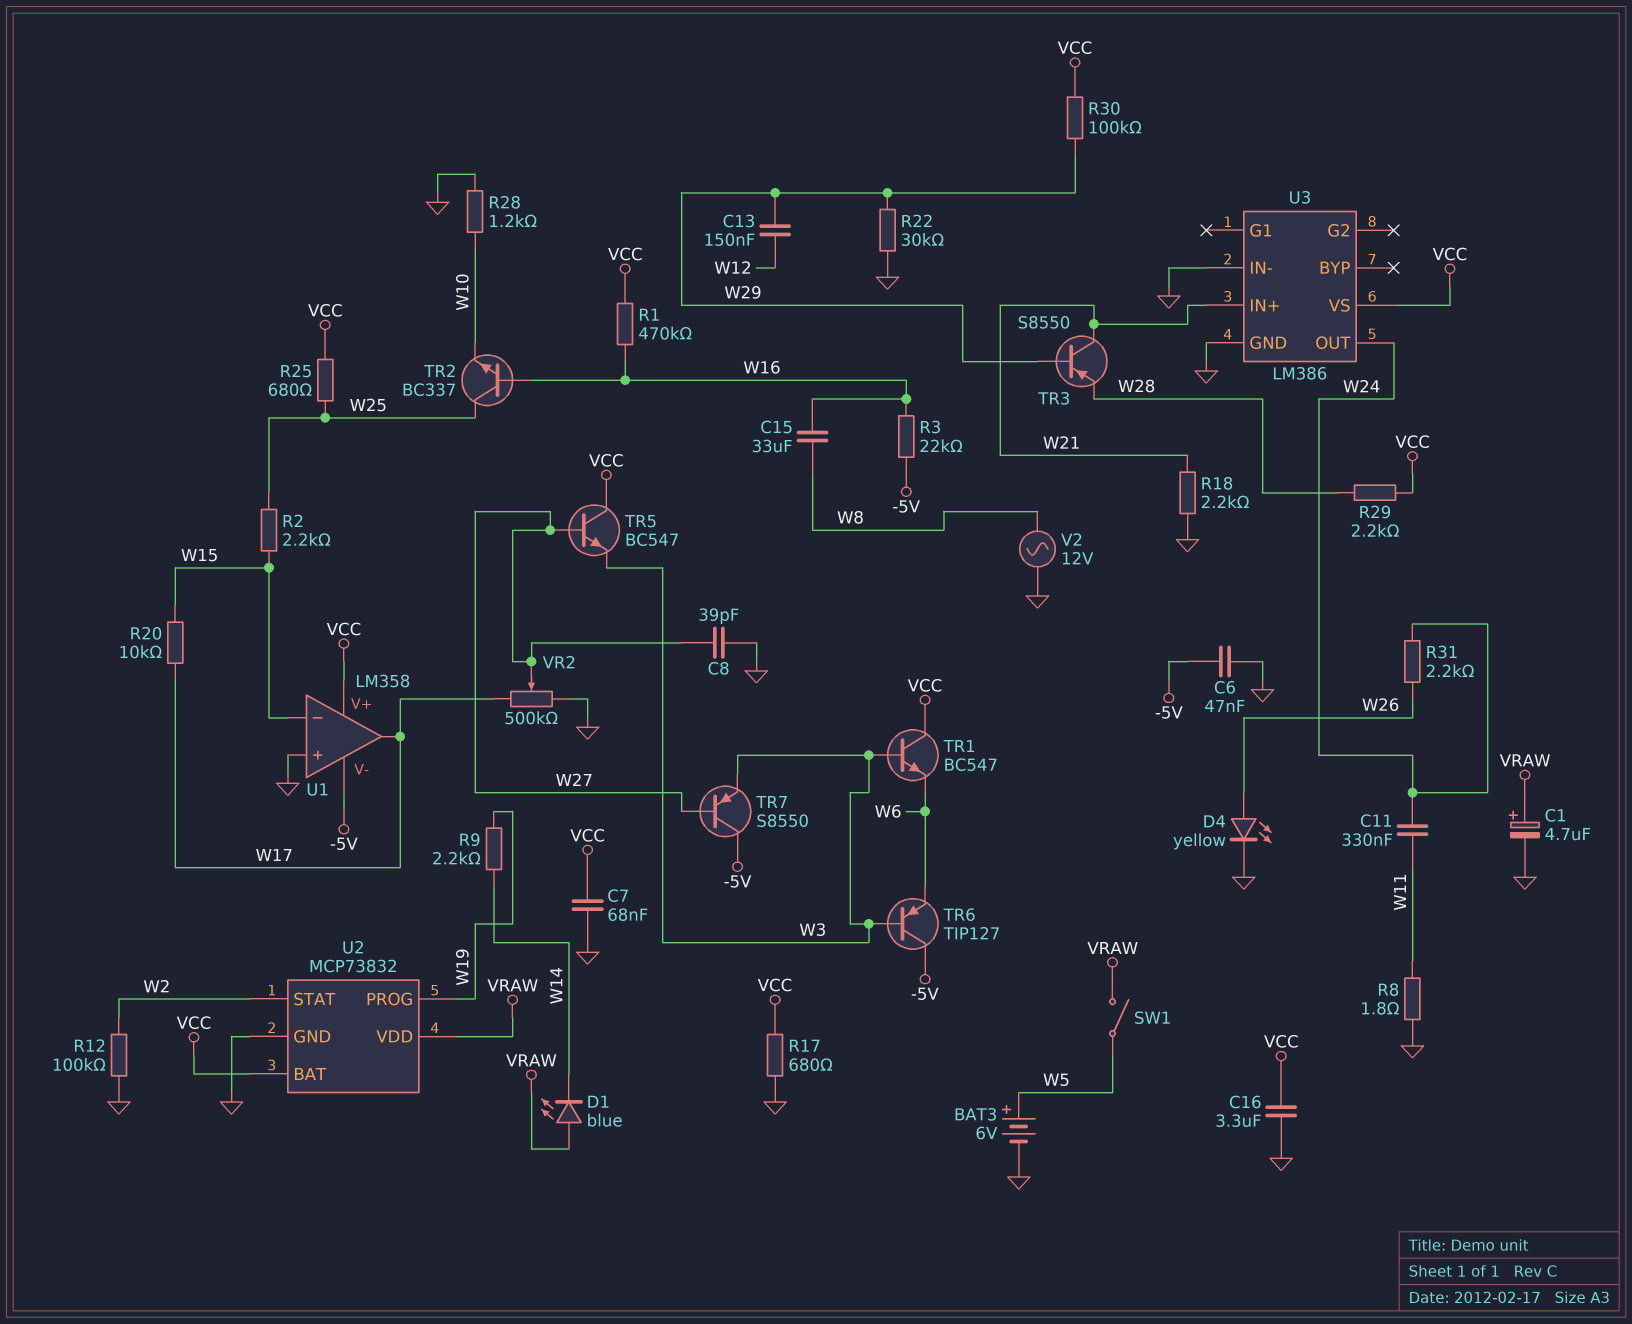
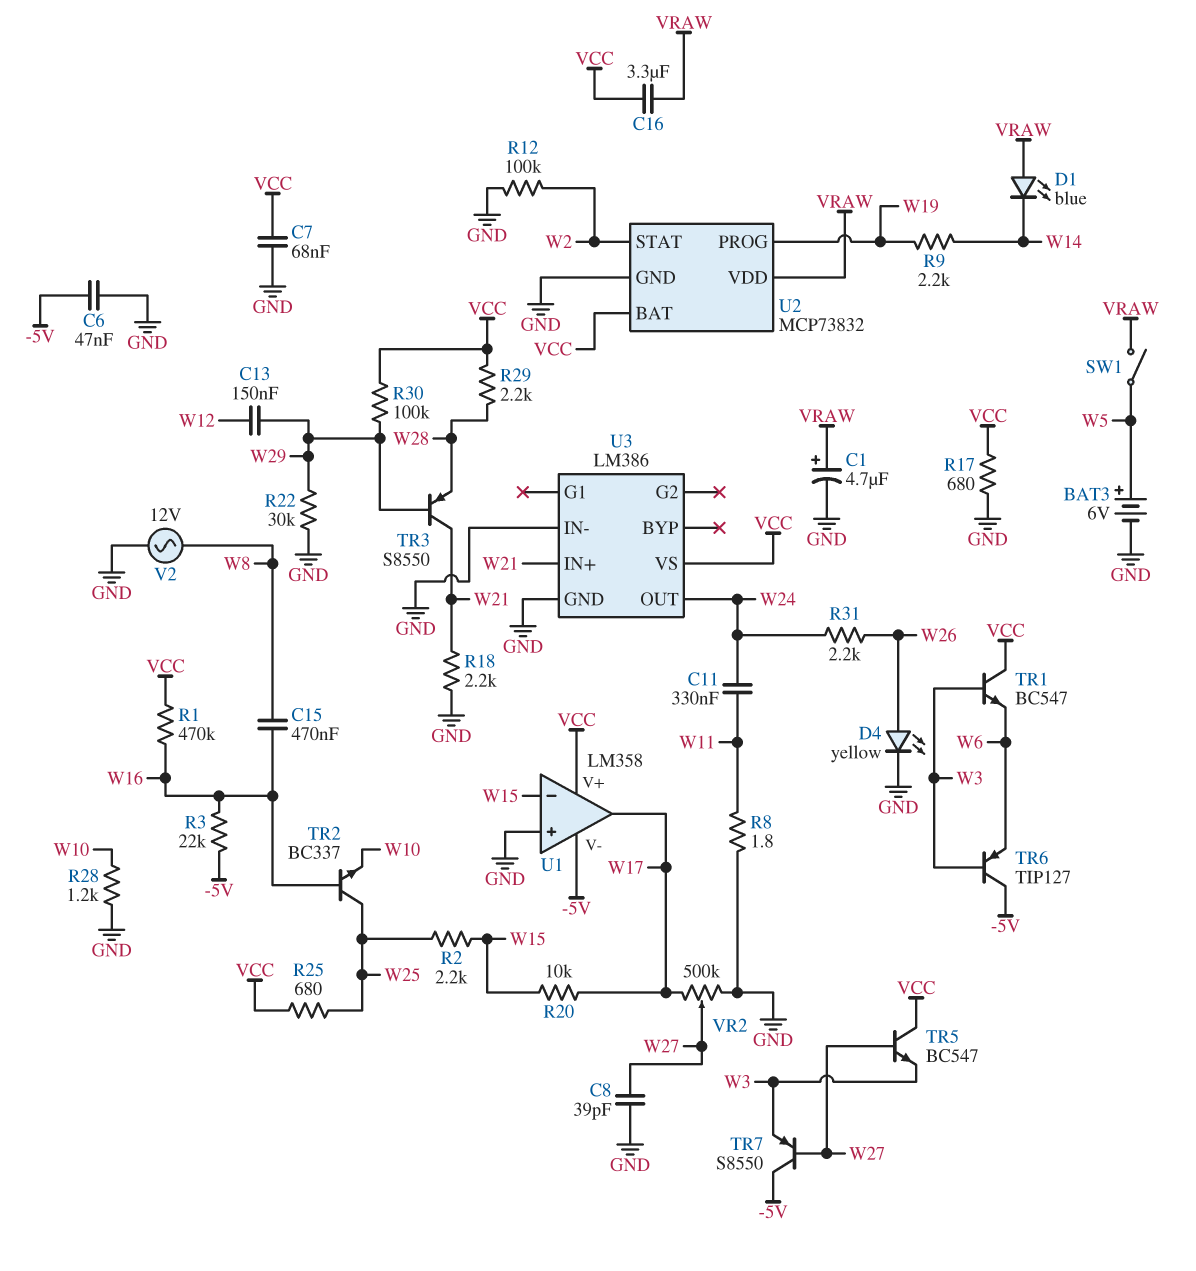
C15: 33uF (W8, W16) -> 470nF (W8, W16)
C16: 3.3uF (GND, VCC) -> 3.3uF (VCC, VRAW)

